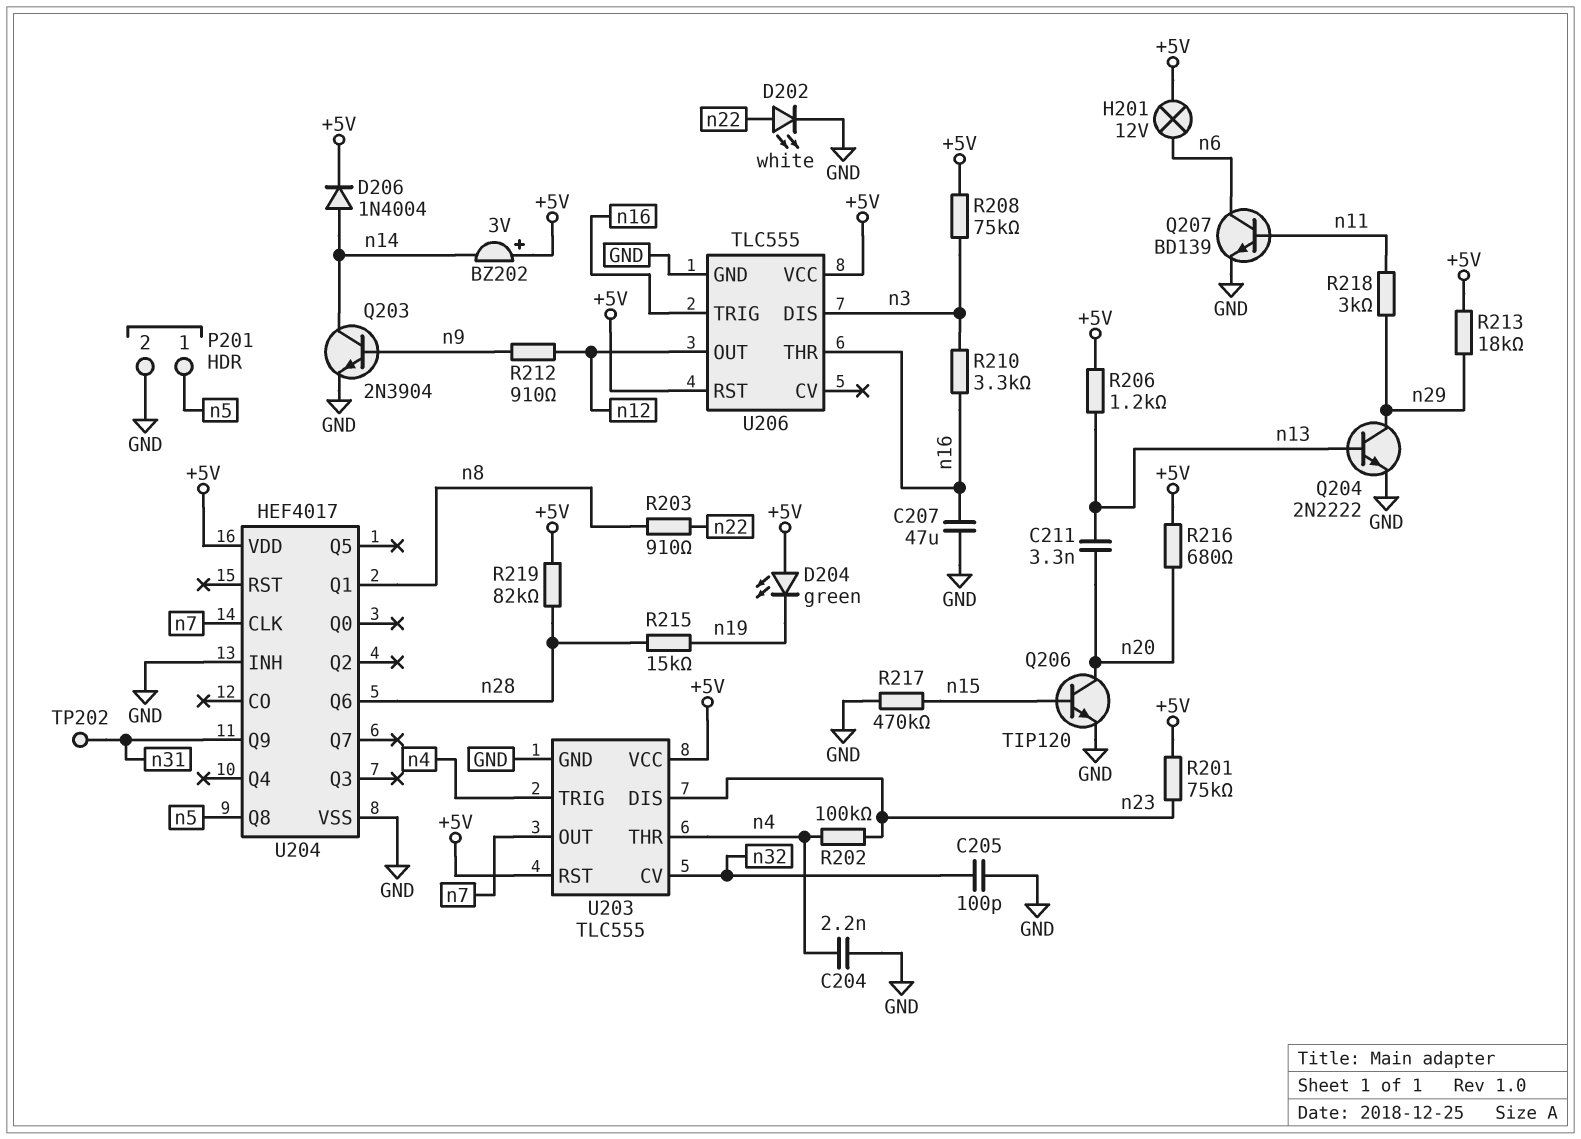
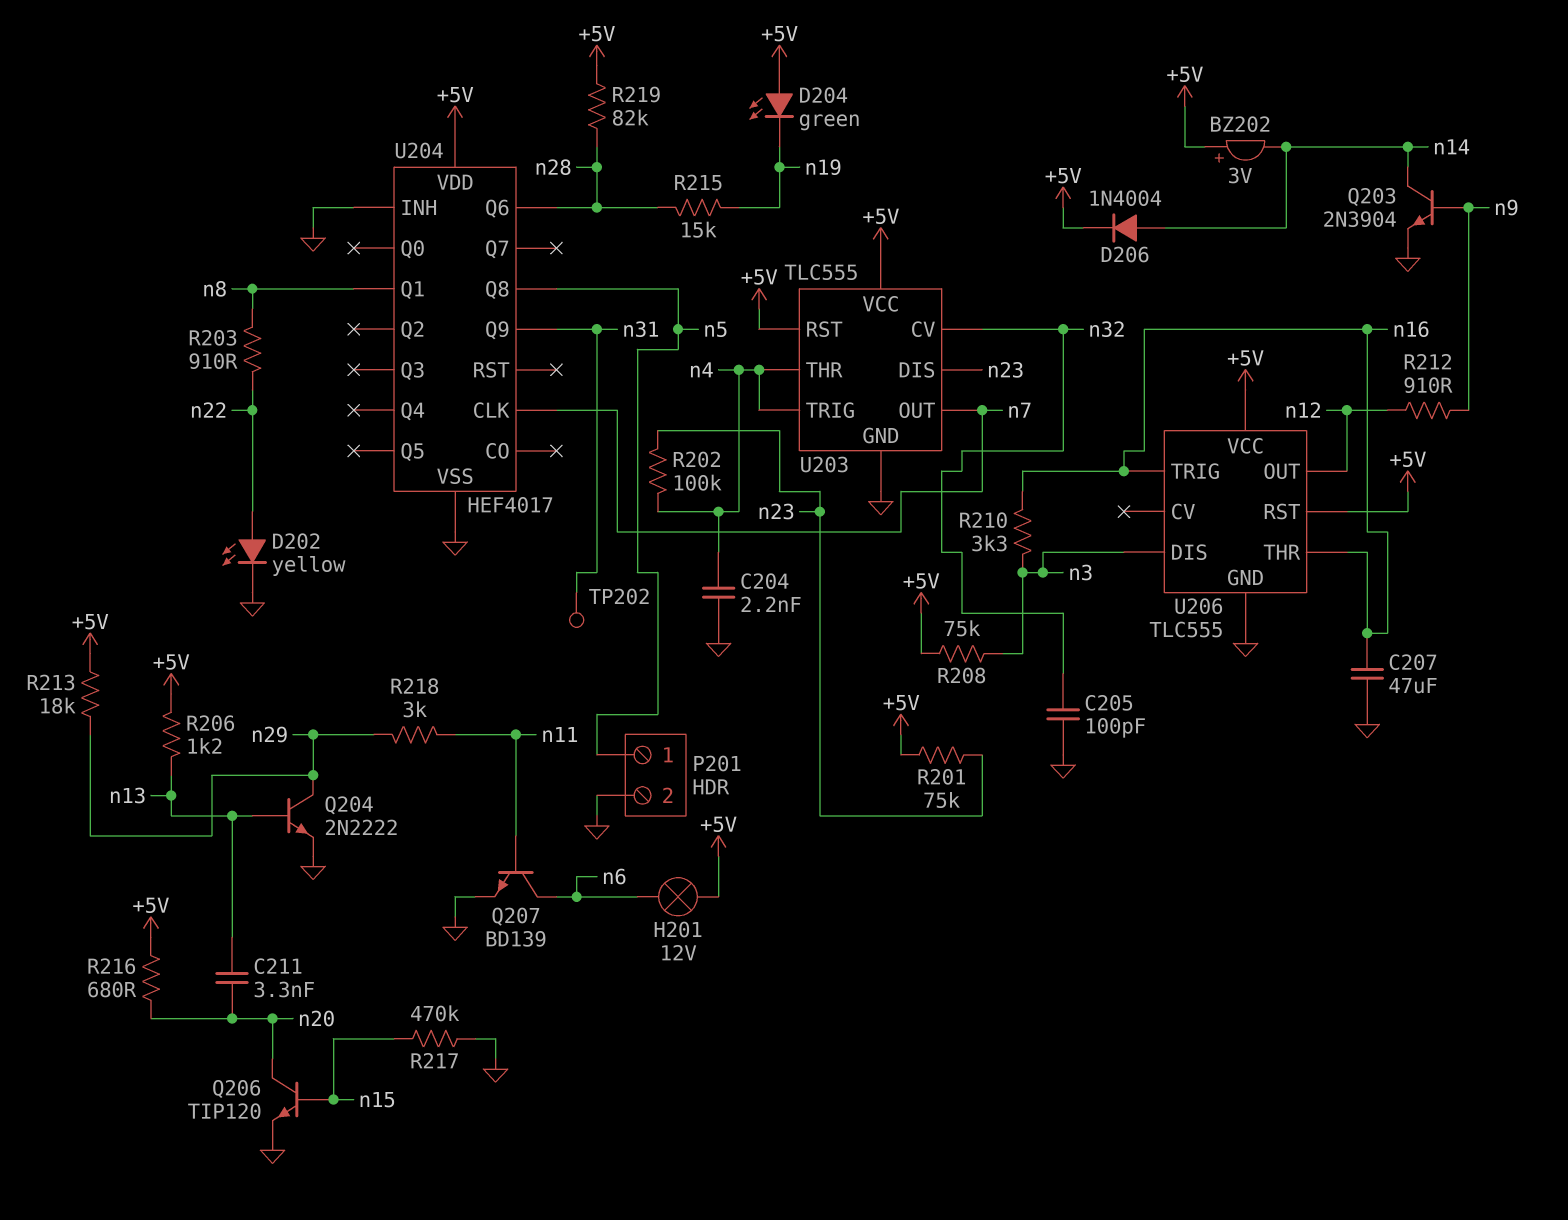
D202: LED white (A n22, K GND) -> LED yellow (A n22, K GND)

